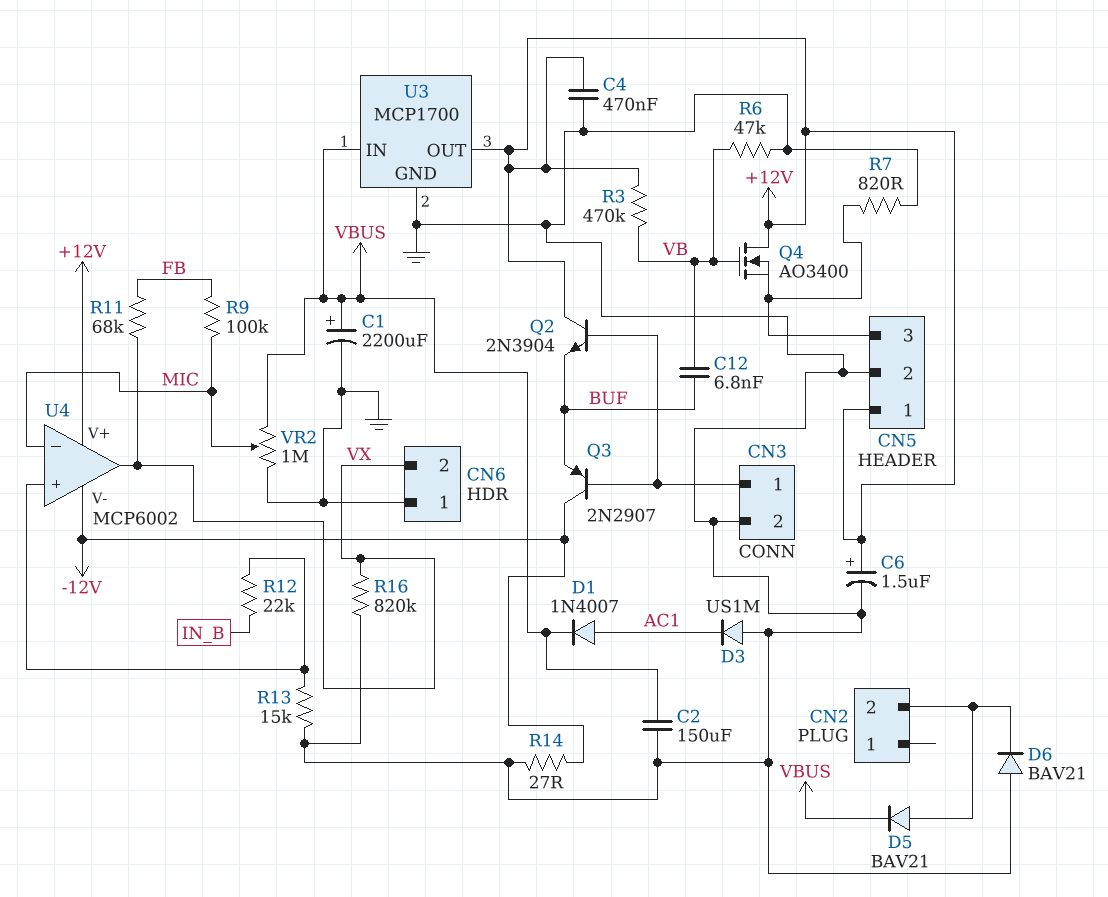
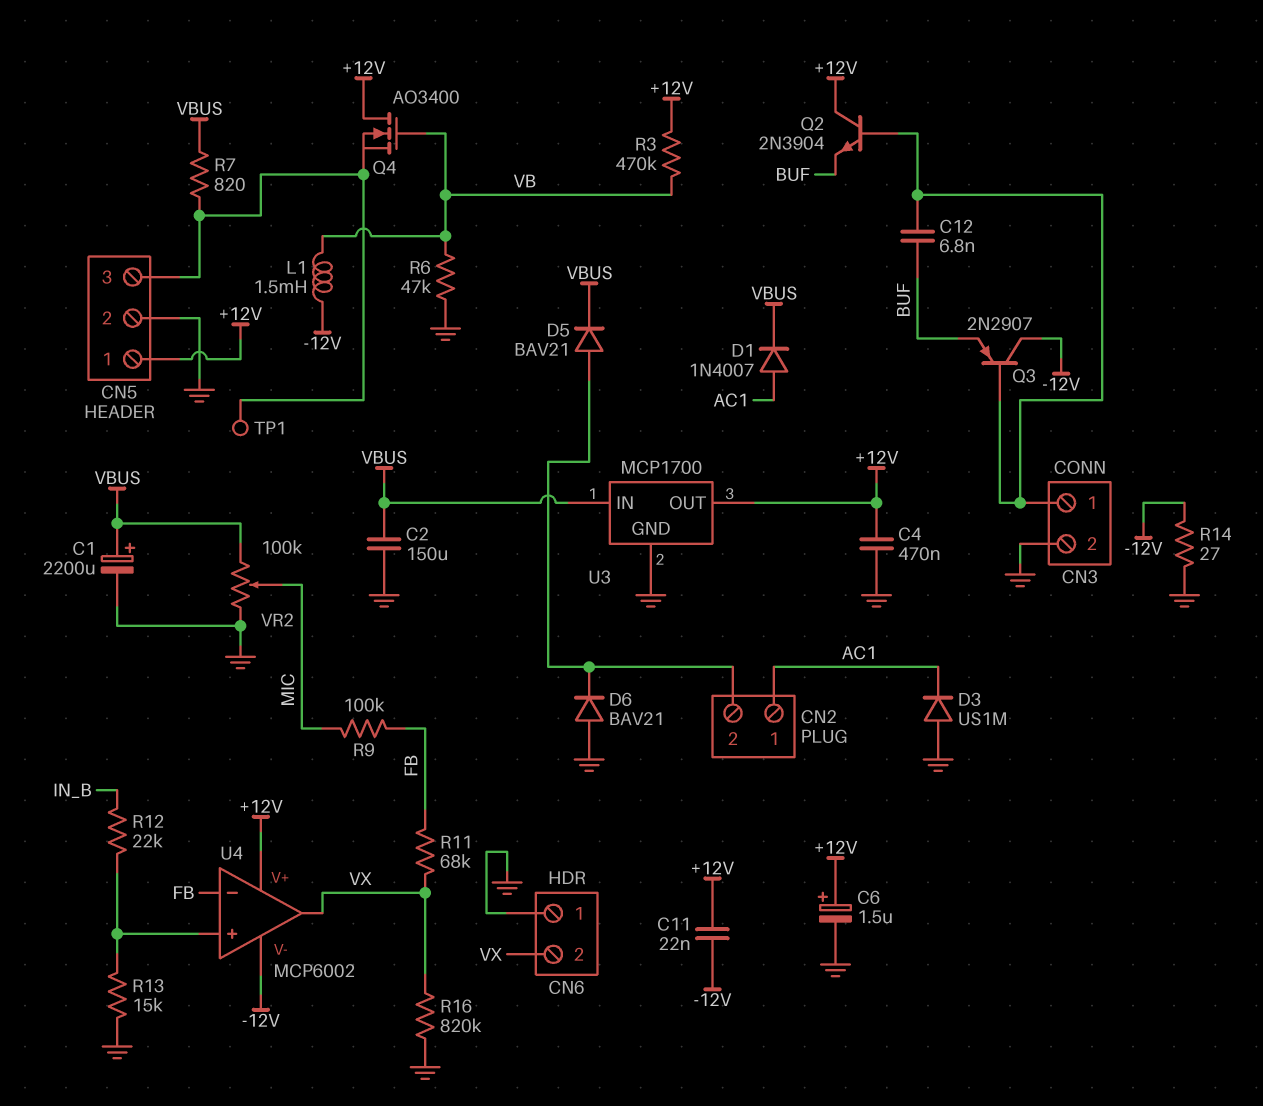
C11: none -> 22nF (+12V, -12V)
C12: 6.8nF (BUF, VB) -> 6.8nF (BUF, CN3/1)
CN2 pin 1: none -> AC1
L1: none -> 1.5mH (-12V, VB)
R7: 820 (CN5/3, GND) -> 820 (CN5/3, VBUS)
TP1: none -> test point (CN5/3)
U4 pin in-: MIC -> FB
VR2: 1M (GND, VBUS, wiper MIC) -> 100k (GND, VBUS, wiper MIC)

